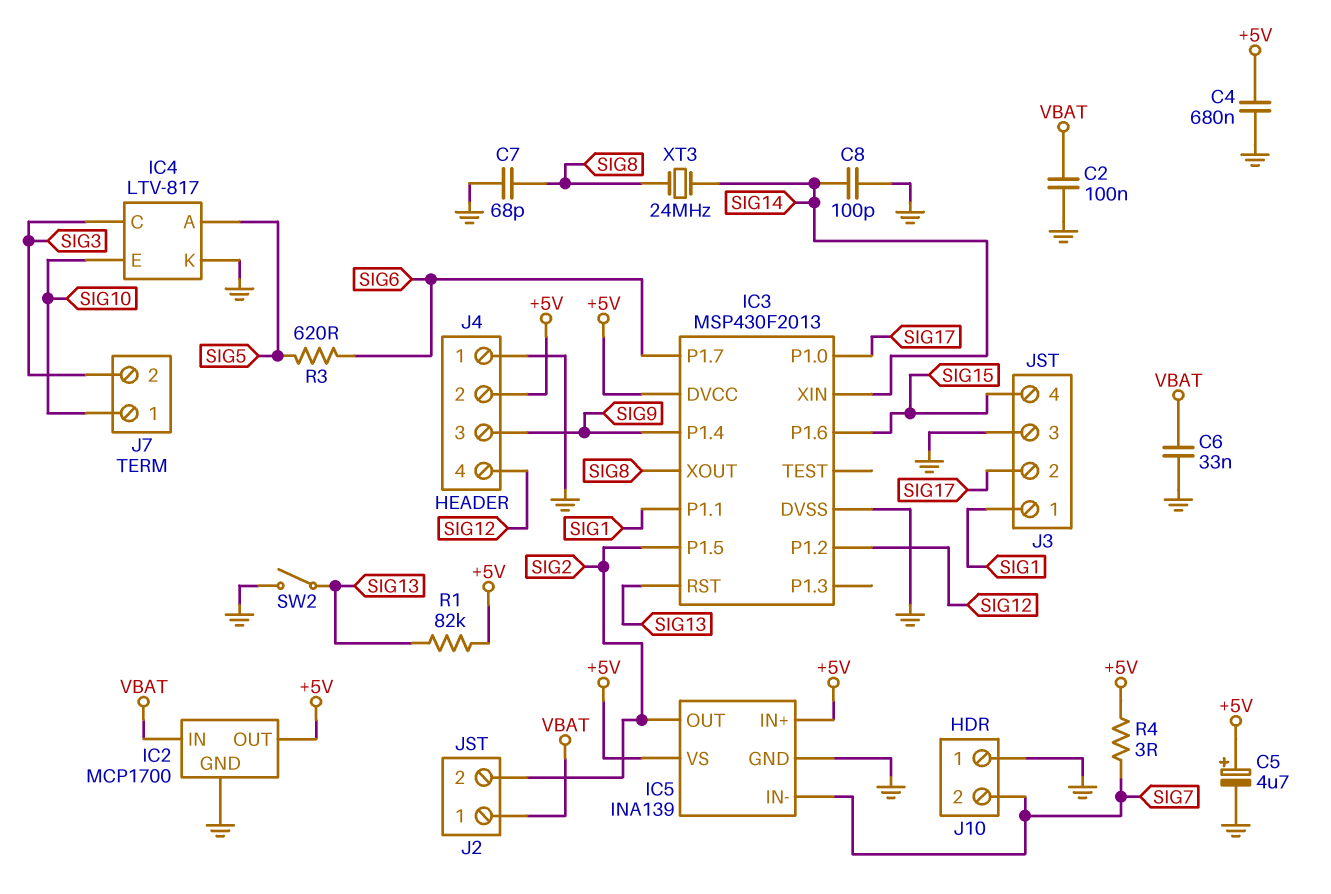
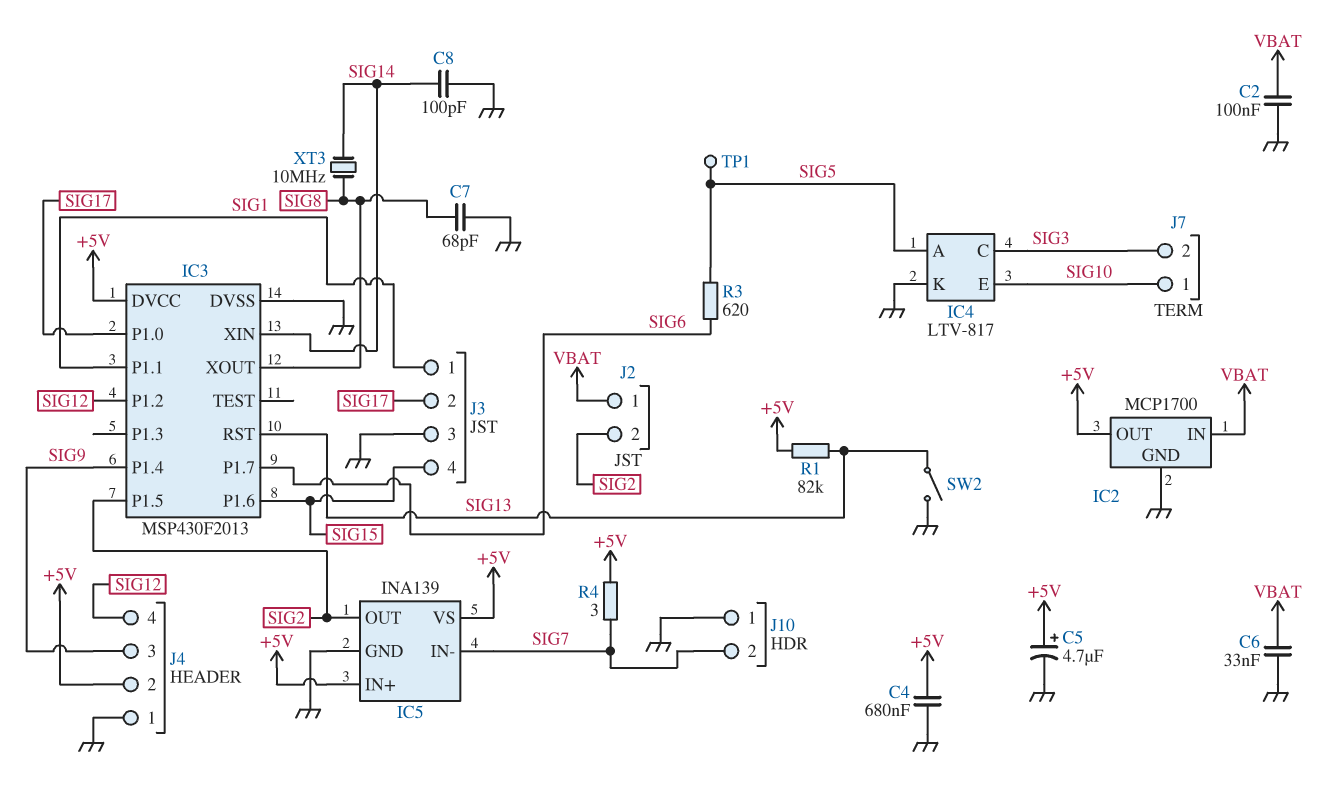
TP1: none -> test point (SIG5)
XT3: 24MHz (SIG8, SIG14) -> 10MHz (SIG8, SIG14)

